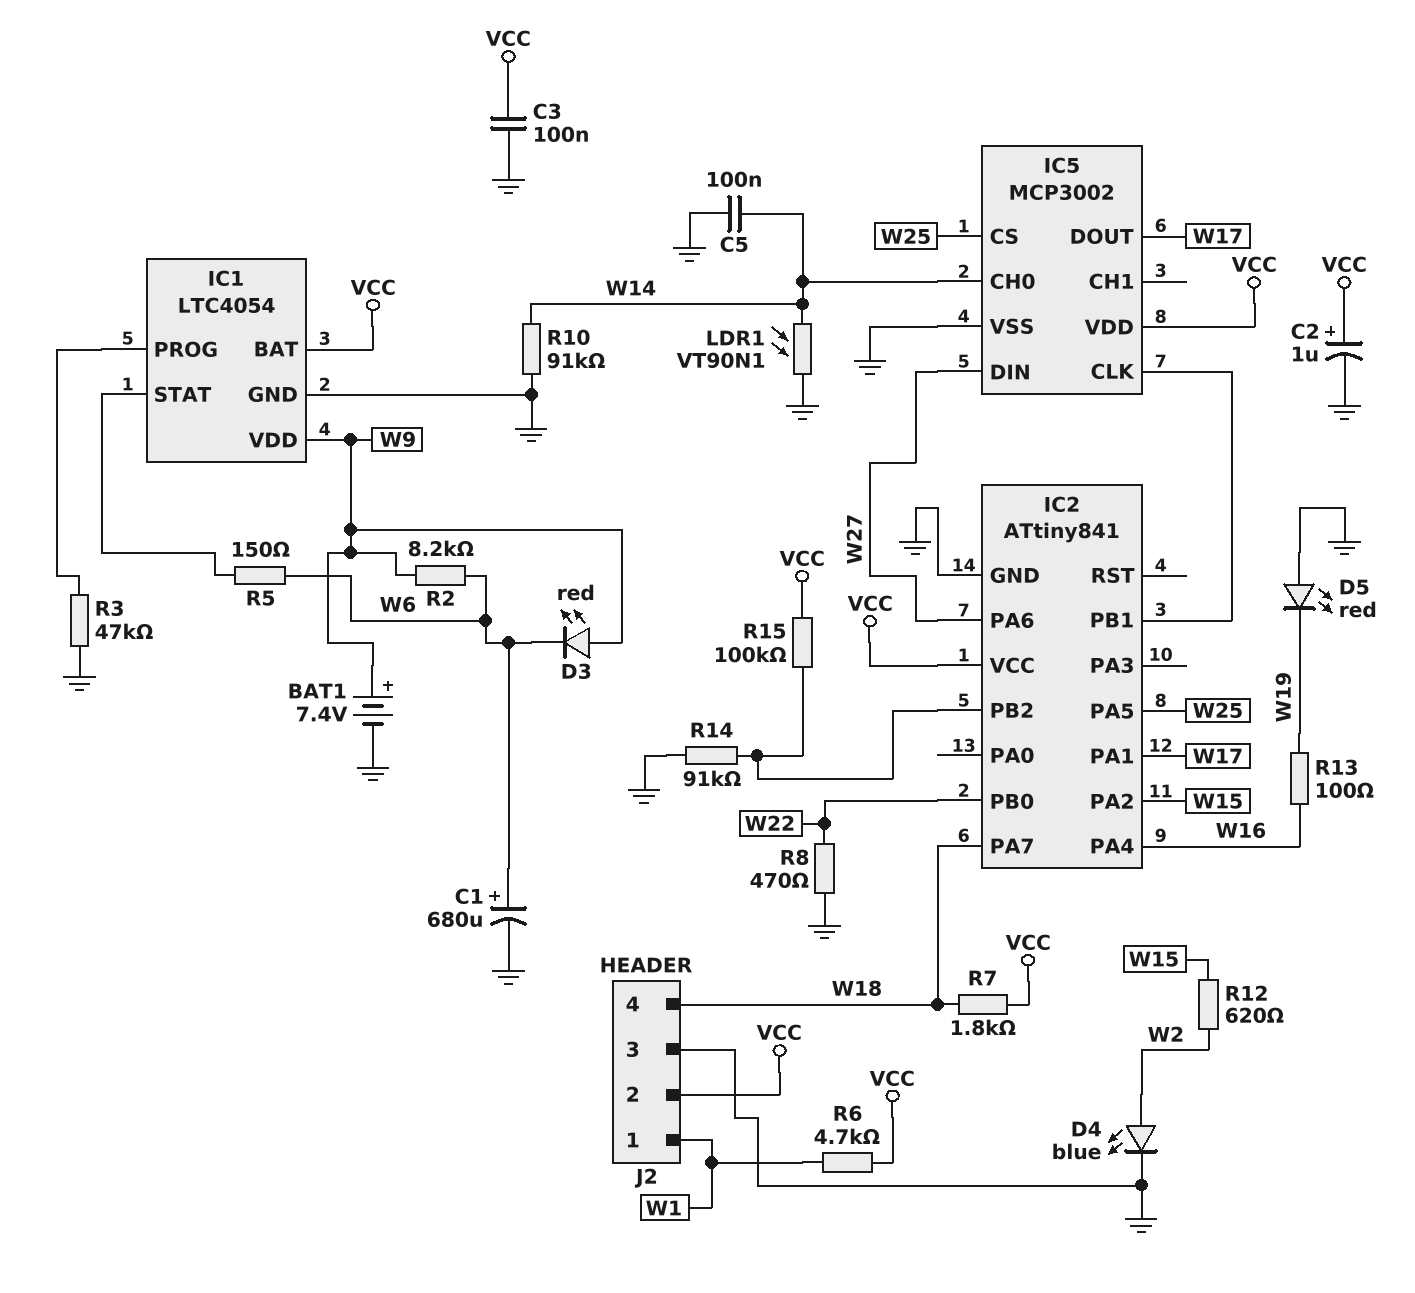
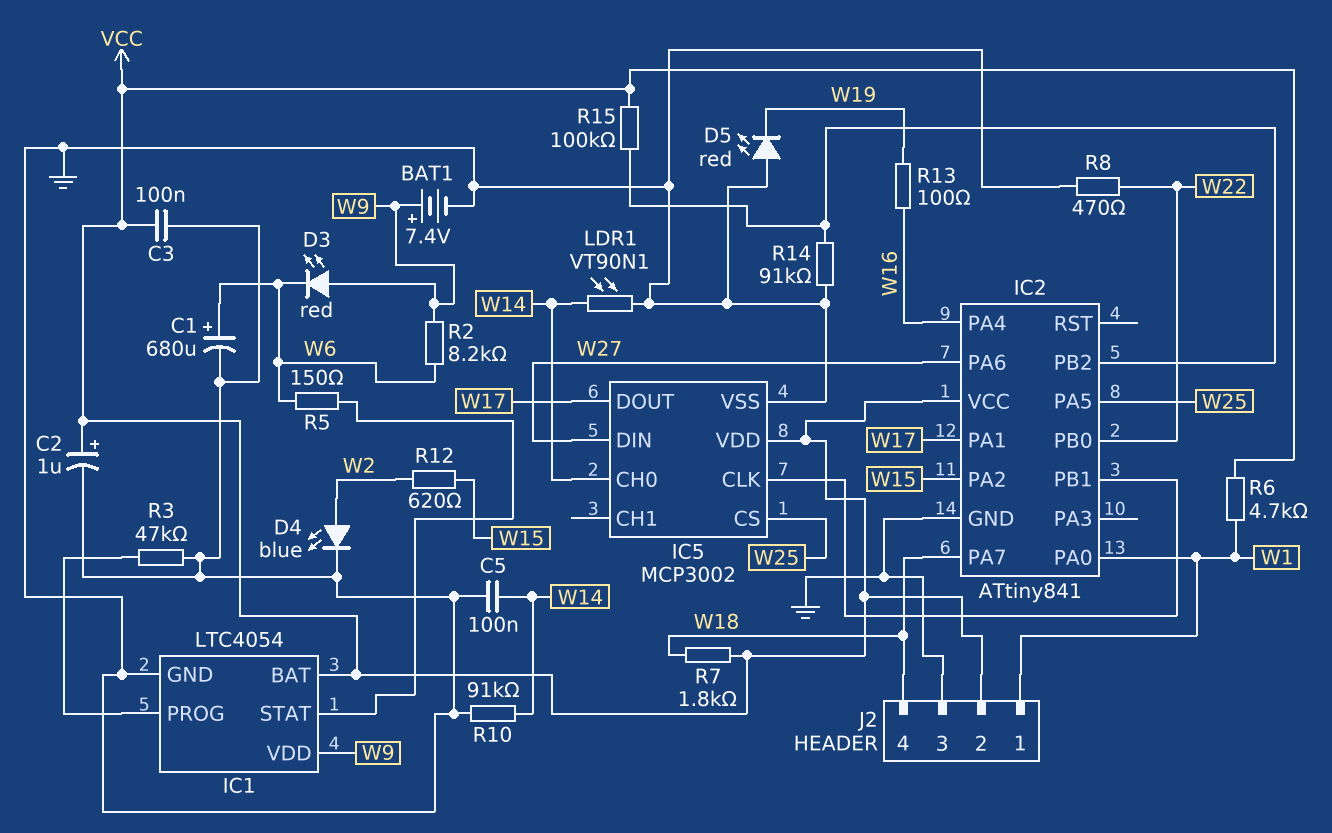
IC2 pin PA0: none -> W1

